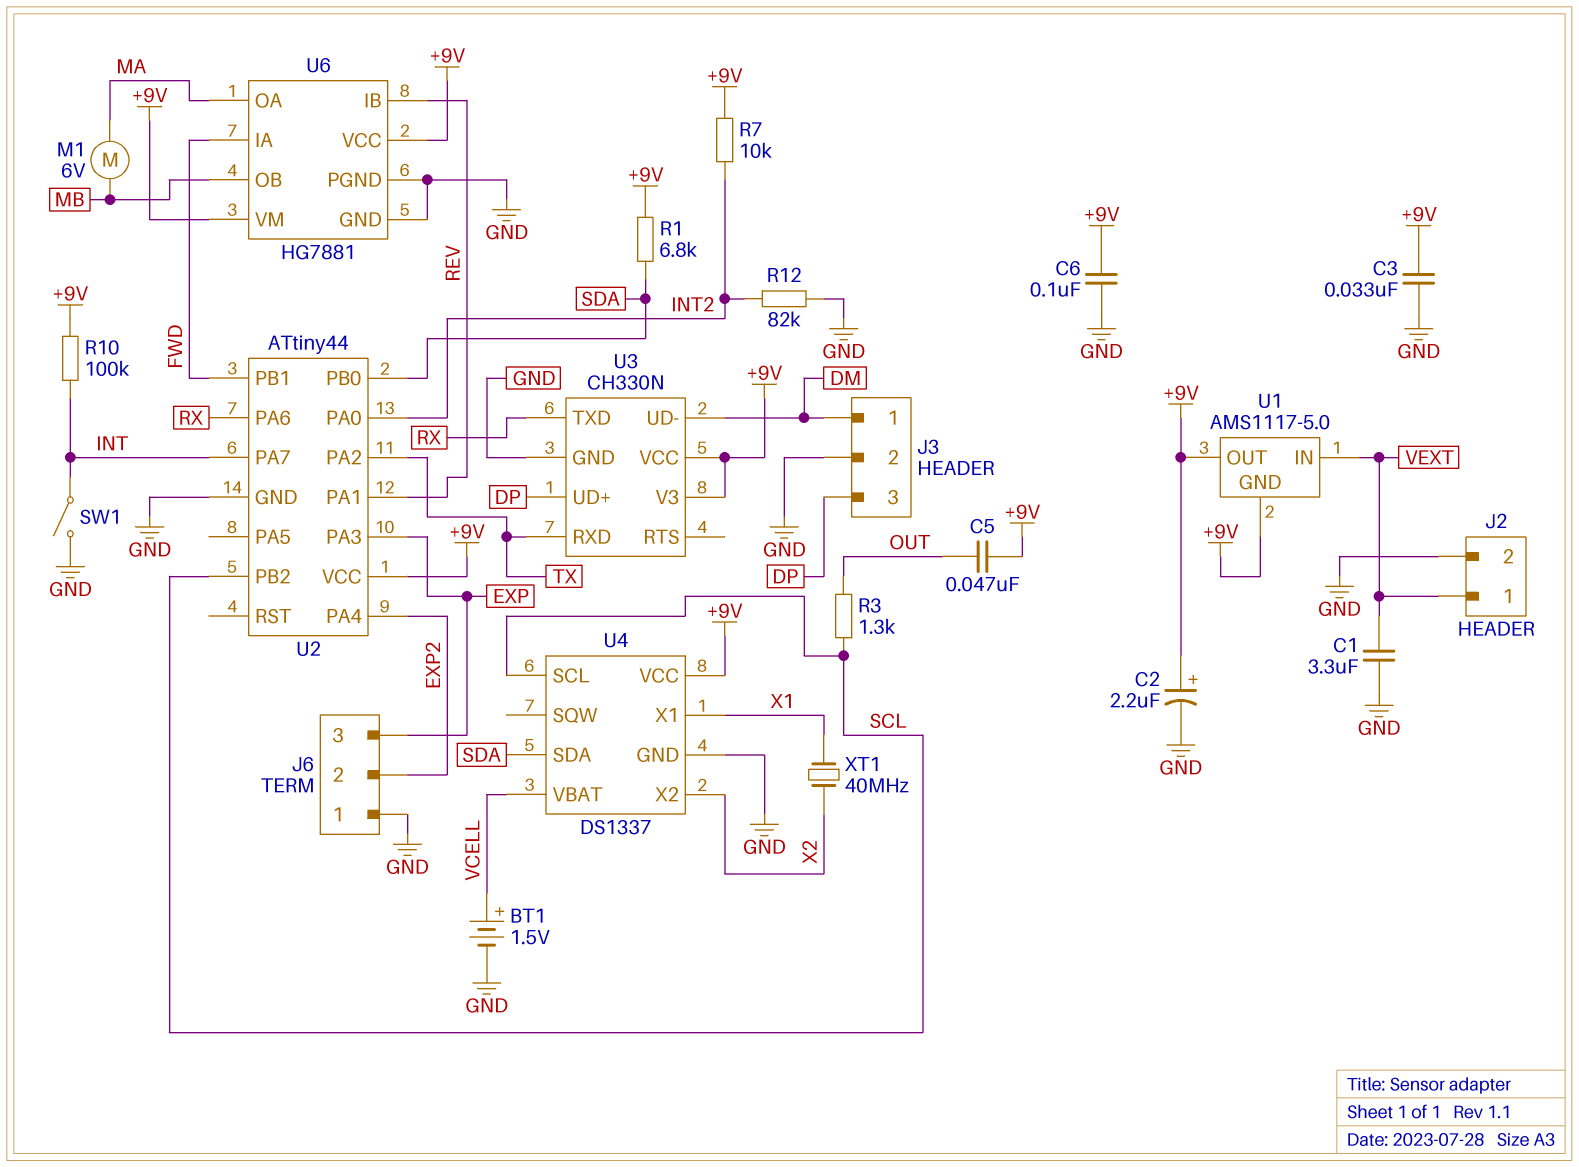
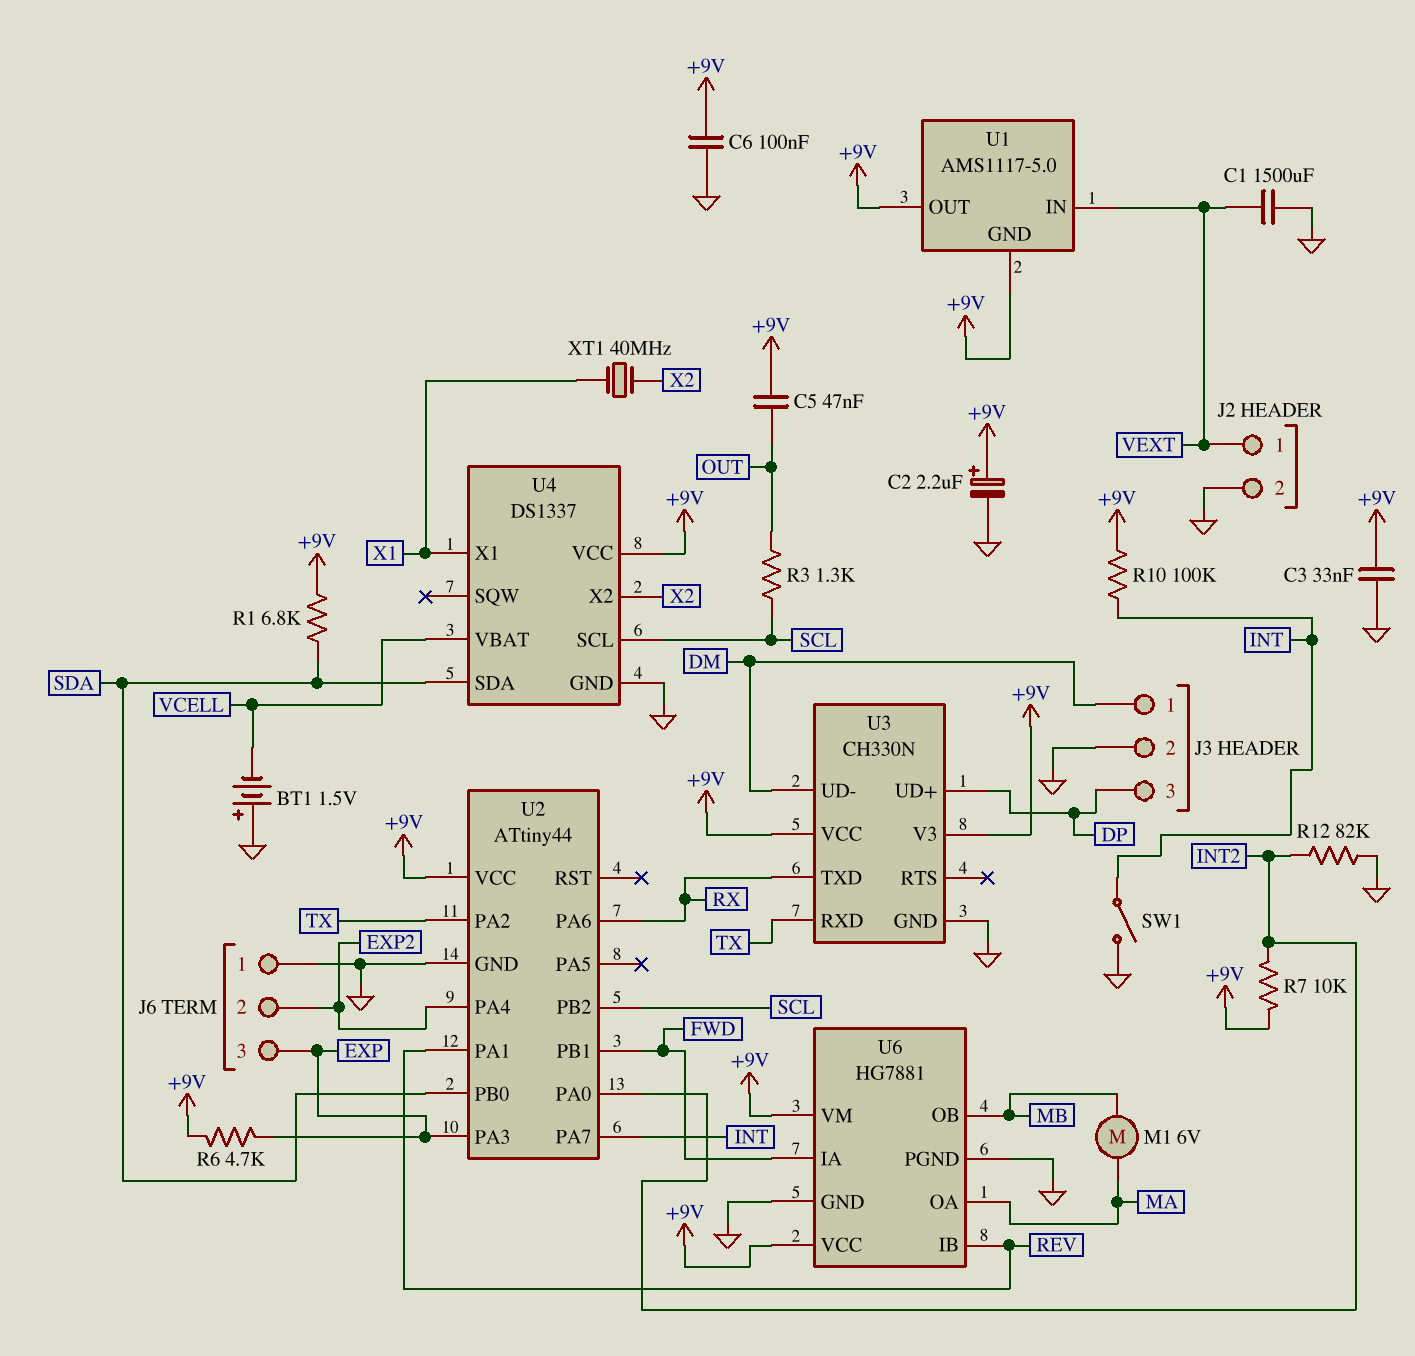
BT1: 1.5V (plus VCELL, minus GND) -> 1.5V (plus GND, minus VCELL)
C1: 3.3uF (GND, VEXT) -> 1500uF (GND, VEXT)
R6: none -> 4.7k (+9V, EXP)

